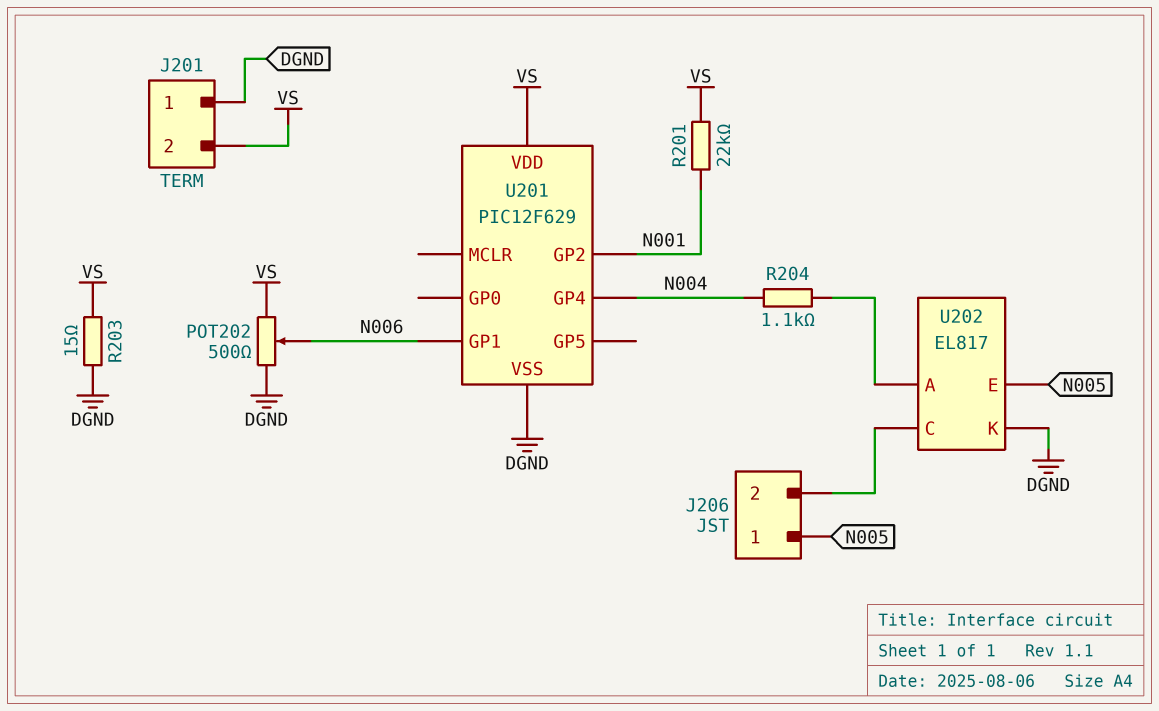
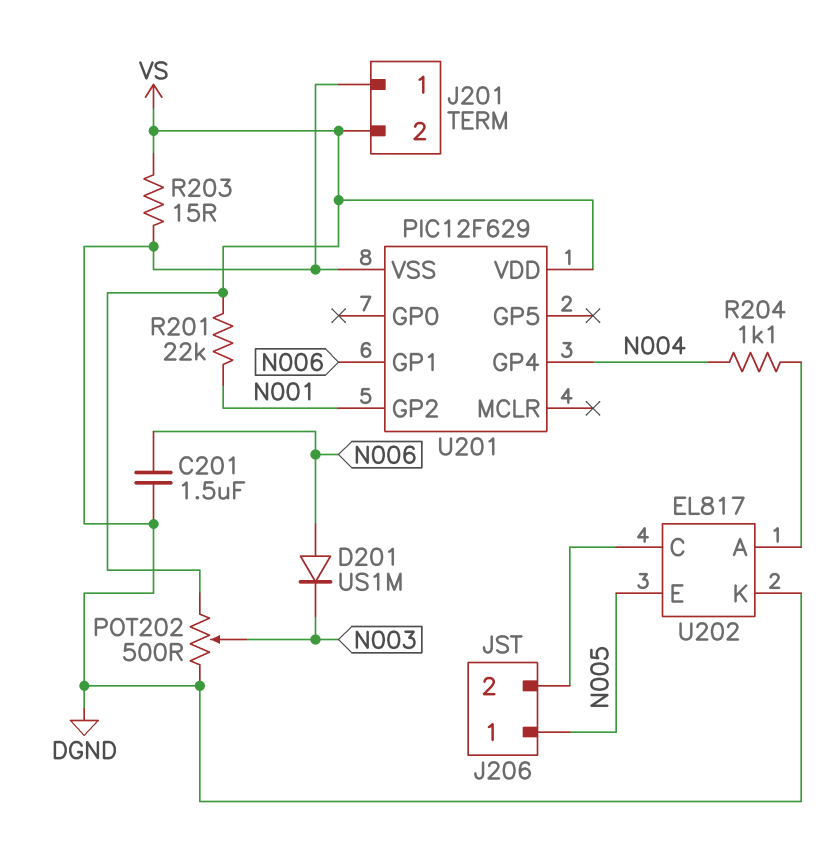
C201: none -> 1.5uF (DGND, N006)
D201: none -> diode US1M (A N006, K N003)
POT202: 500 (DGND, VS, wiper N006) -> 500 (DGND, VS, wiper N003)

